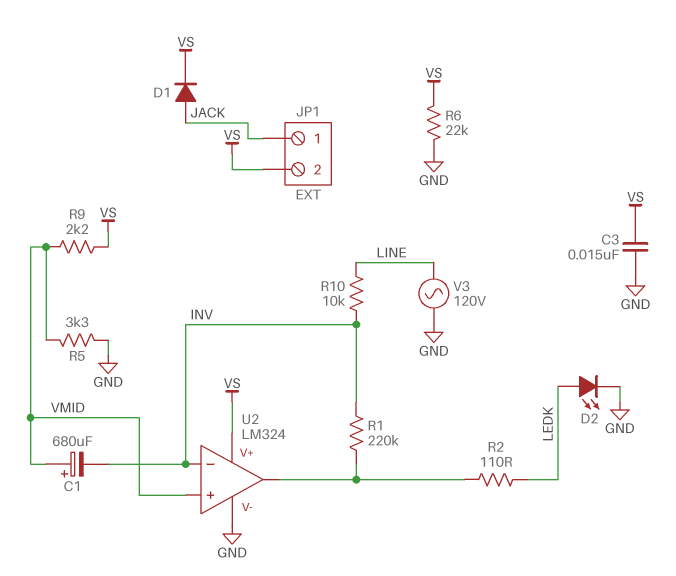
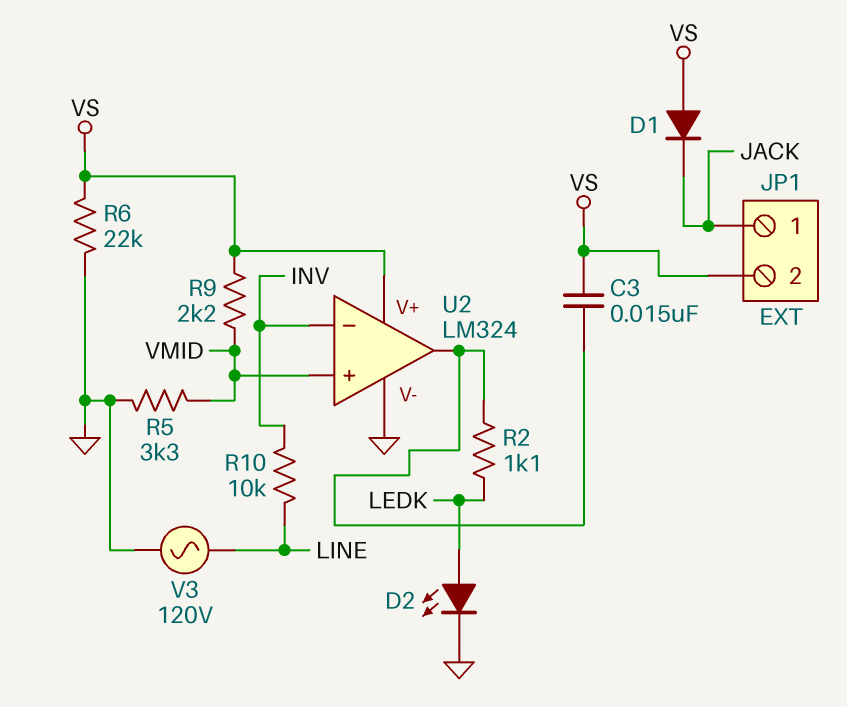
C1: 680uF (plus VMID, minus INV) -> none
C3: 15nF (GND, VS) -> 15nF (U2/out, VS)
D1: diode (A JACK, K VS) -> diode (A VS, K JACK)
R1: 220k (INV, U2/out) -> none
R2: 110 (LEDK, U2/out) -> 1.1k (LEDK, U2/out)

